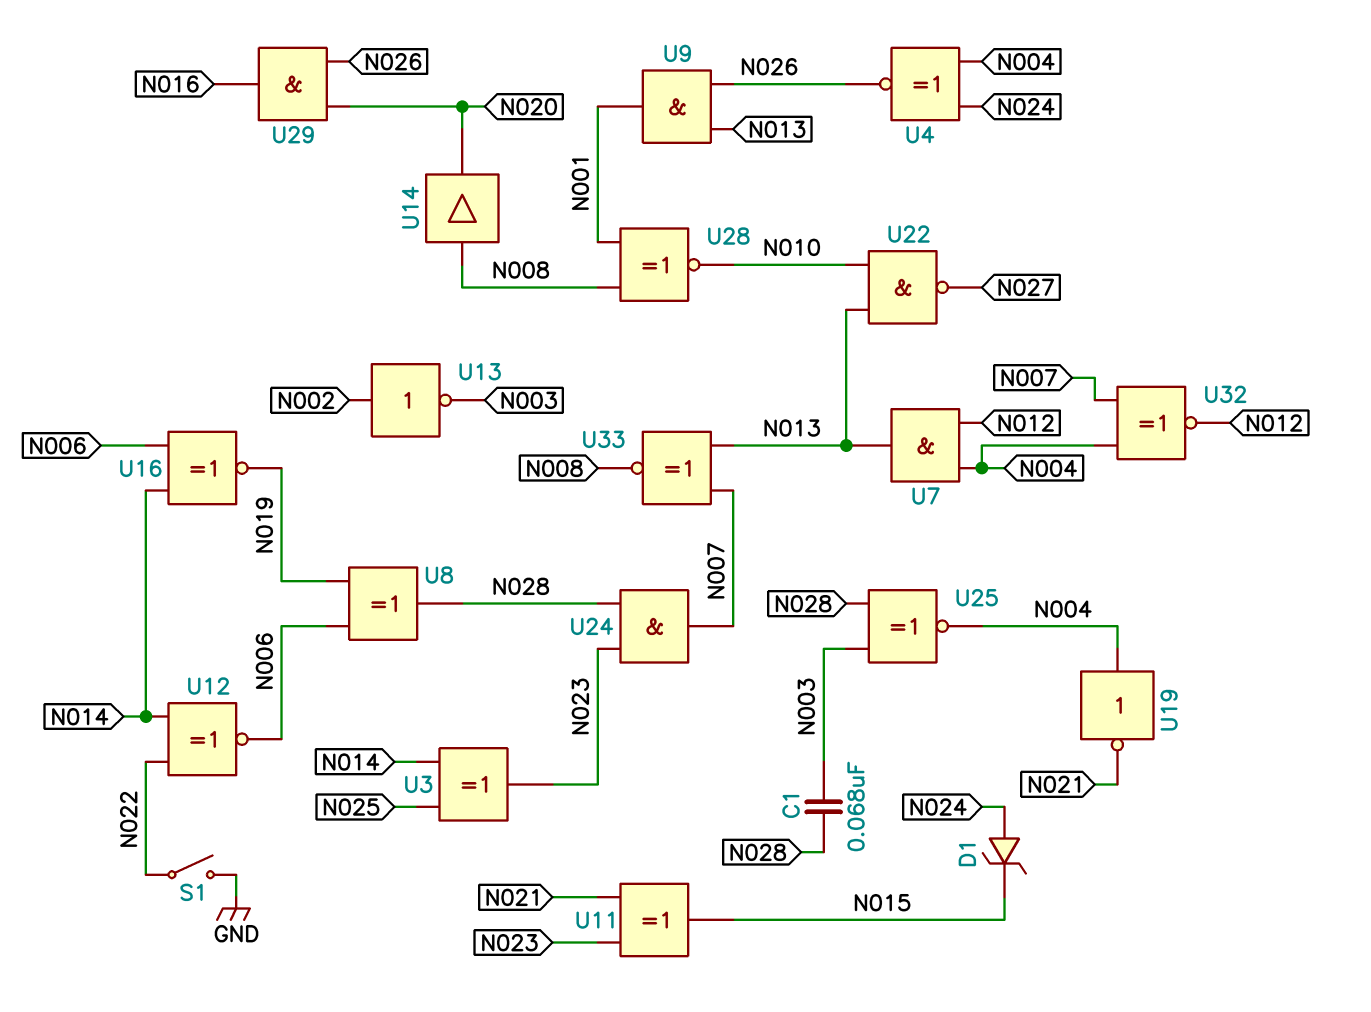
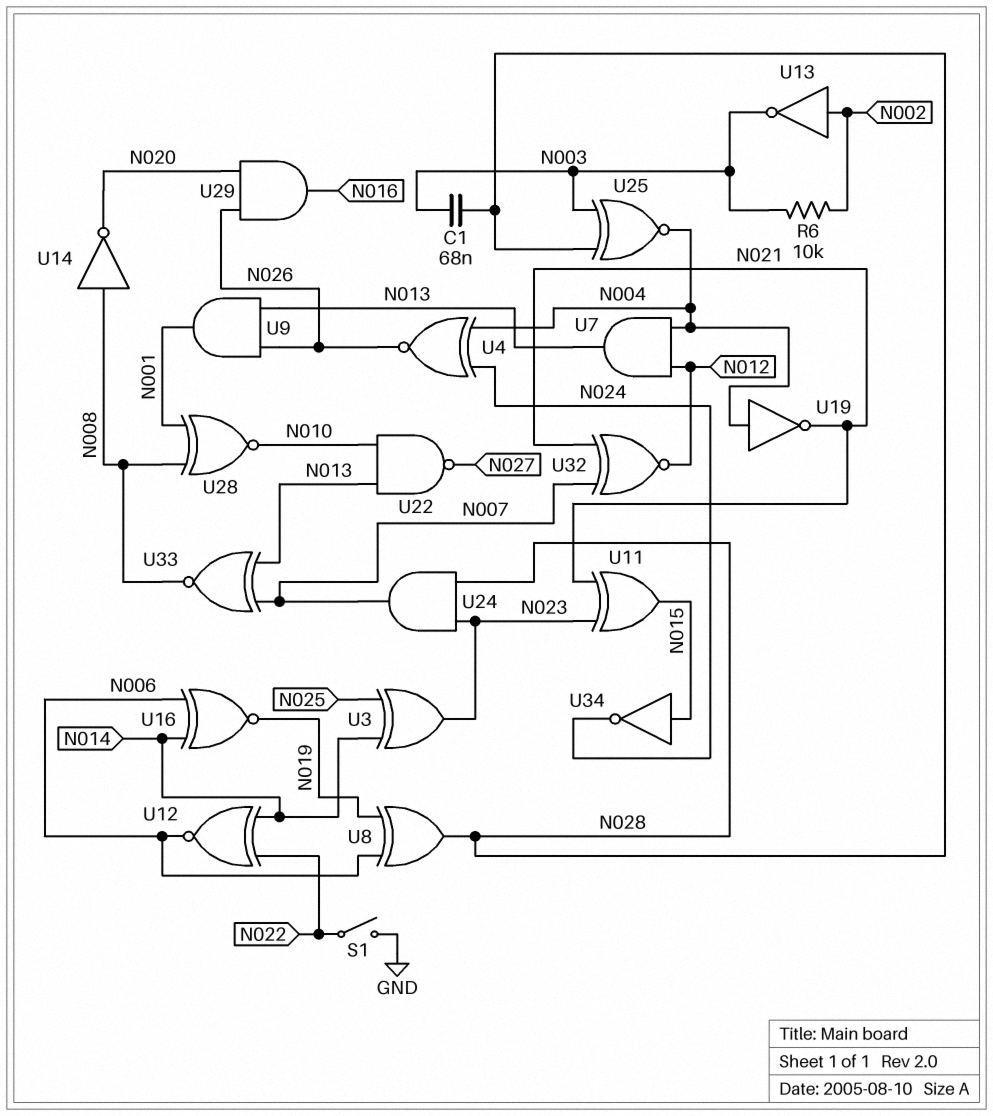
D1: zener (A N024, K N015) -> none
R6: none -> 10k (N002, N003)
U14: buffer (in N008, out N020) -> NOT (in N008, out N020)
U32: XNOR (in N004, in N007, out N012) -> XNOR (in N007, in N021, out N012)
U34: none -> NOT (in N015, out N024)

